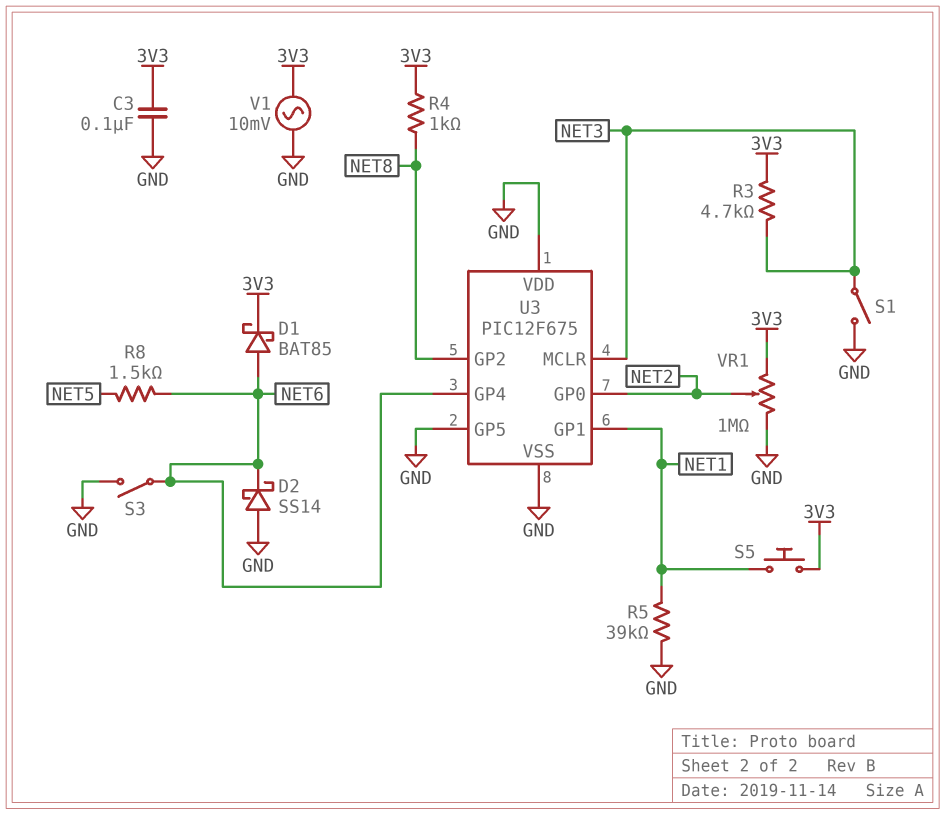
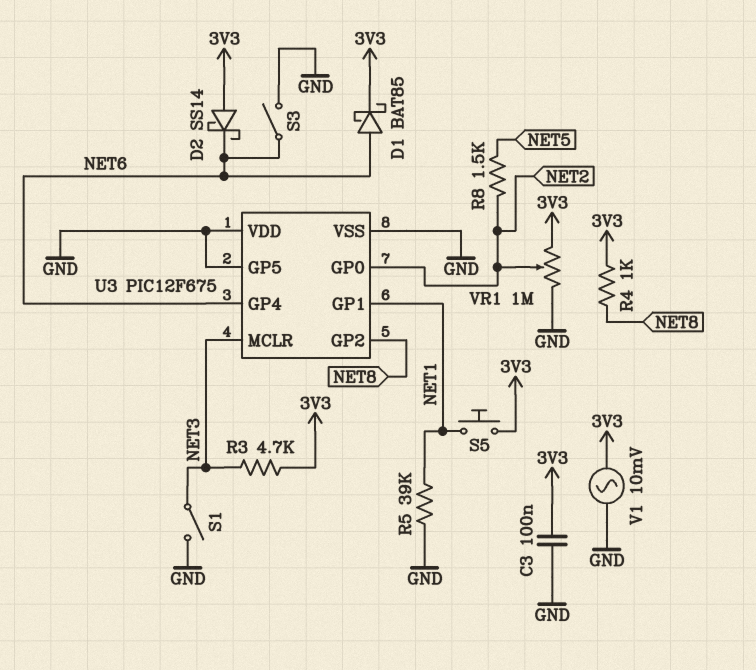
D2: schottky SS14 (A GND, K NET6) -> schottky SS14 (A 3V3, K NET6)
R8: 1.5k (NET5, NET6) -> 1.5k (NET2, NET5)

